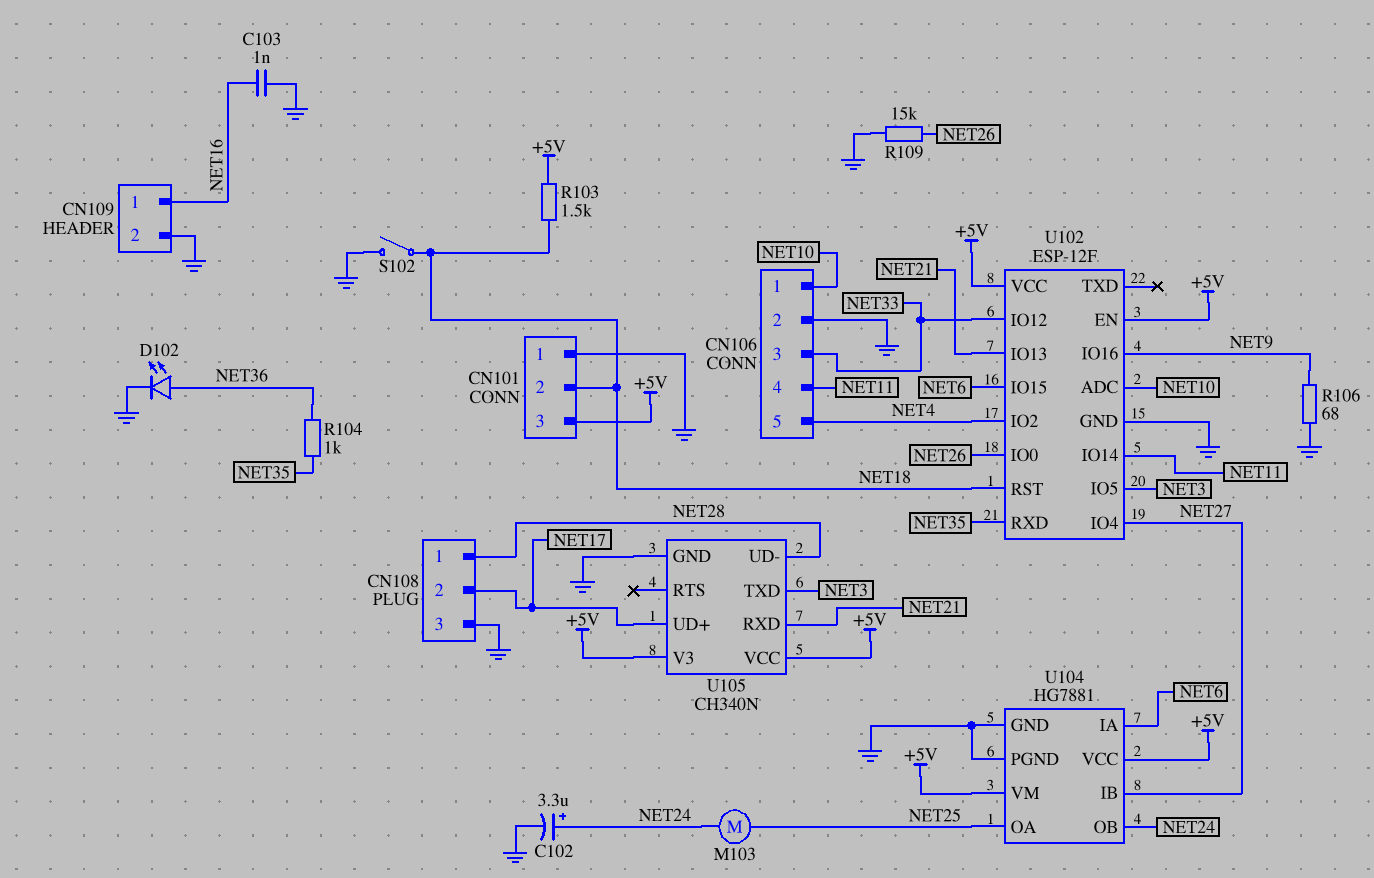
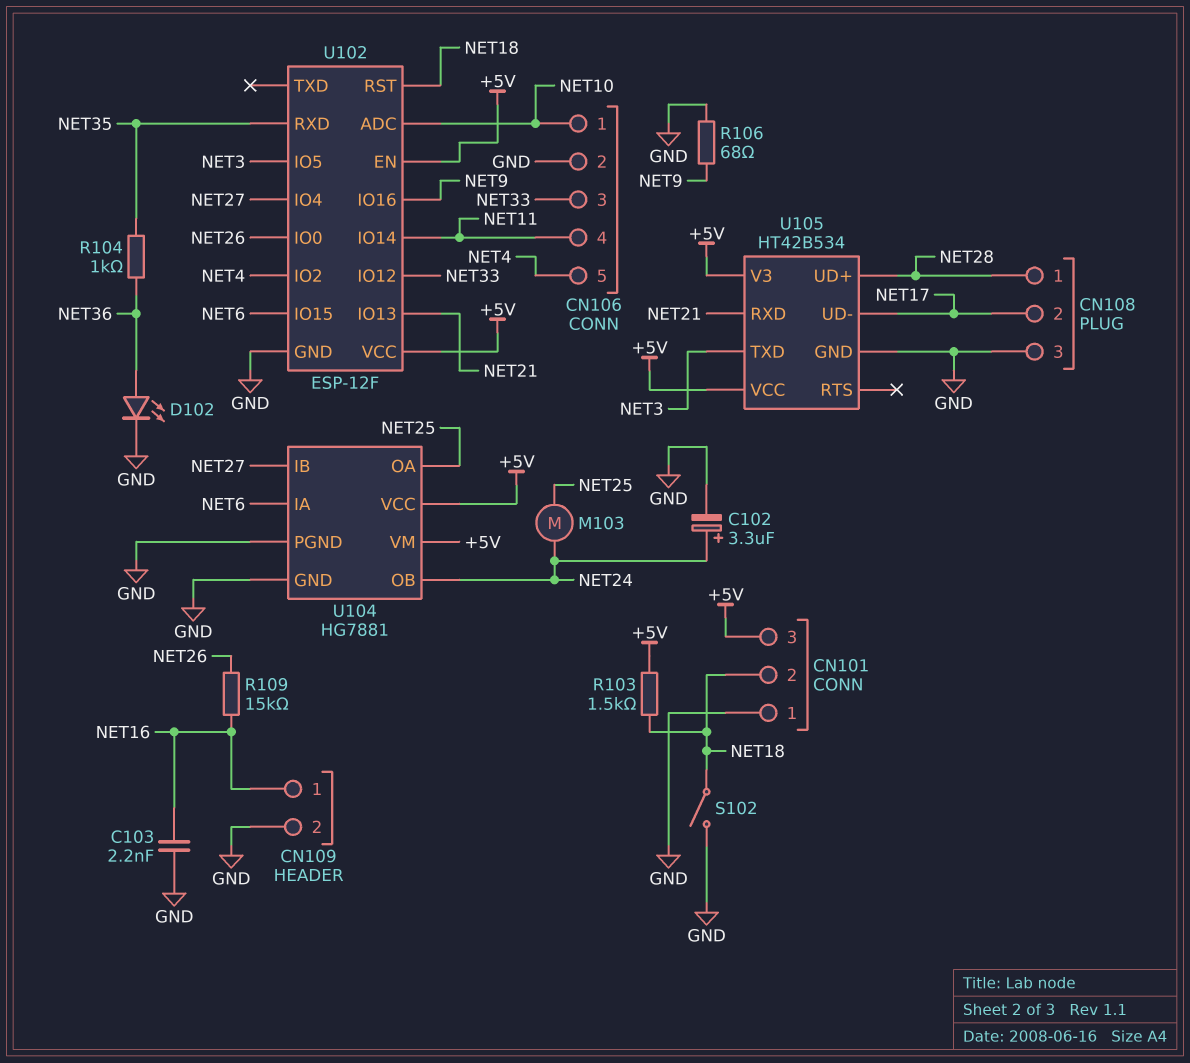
C103: 1nF (GND, NET16) -> 2.2nF (GND, NET16)
R109: 15k (GND, NET26) -> 15k (NET16, NET26)
U105: CH340N -> HT42B534
U105 pin UD+: NET17 -> NET28
U105 pin UD-: NET28 -> NET17

